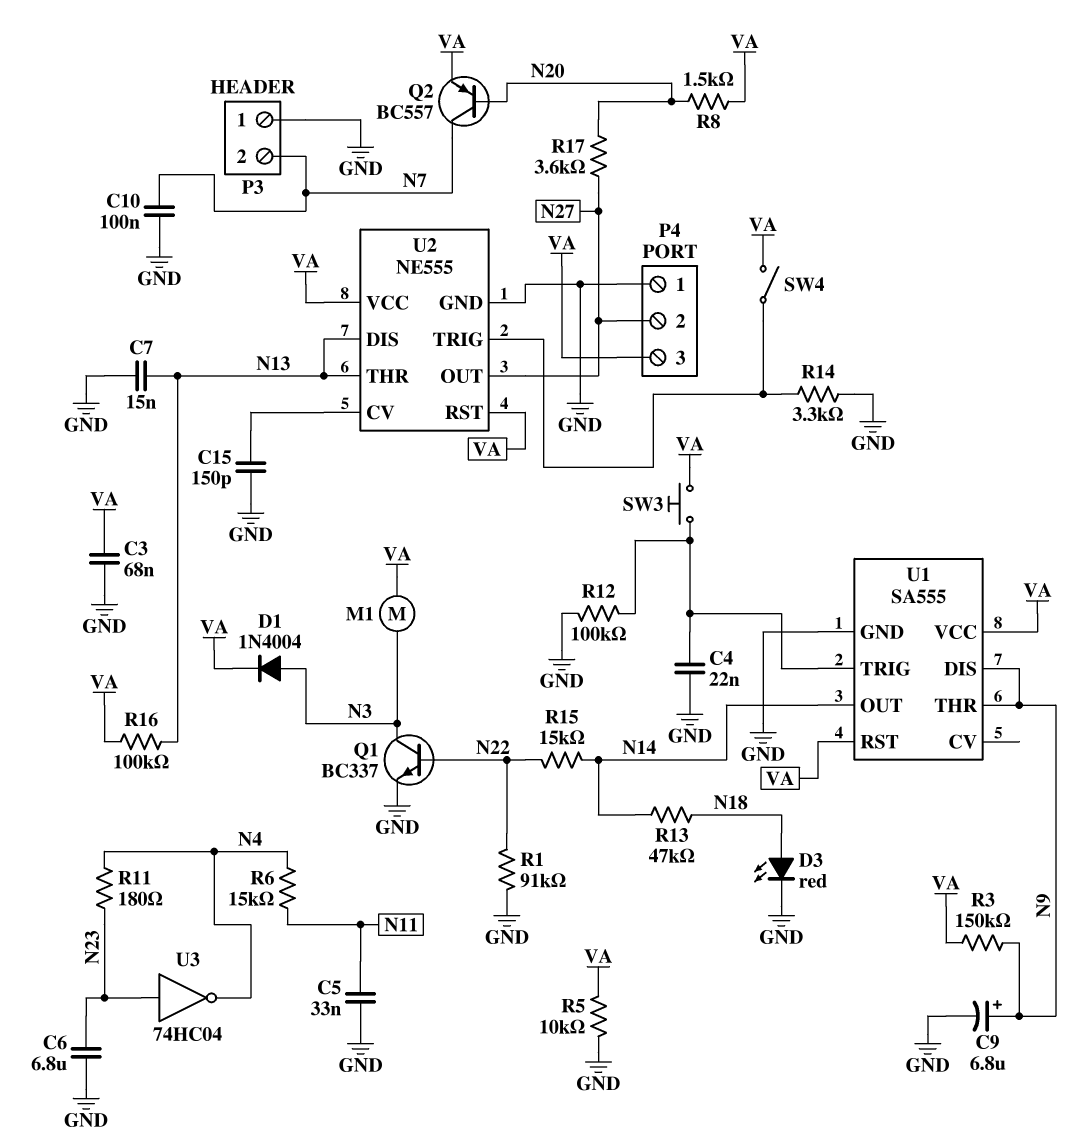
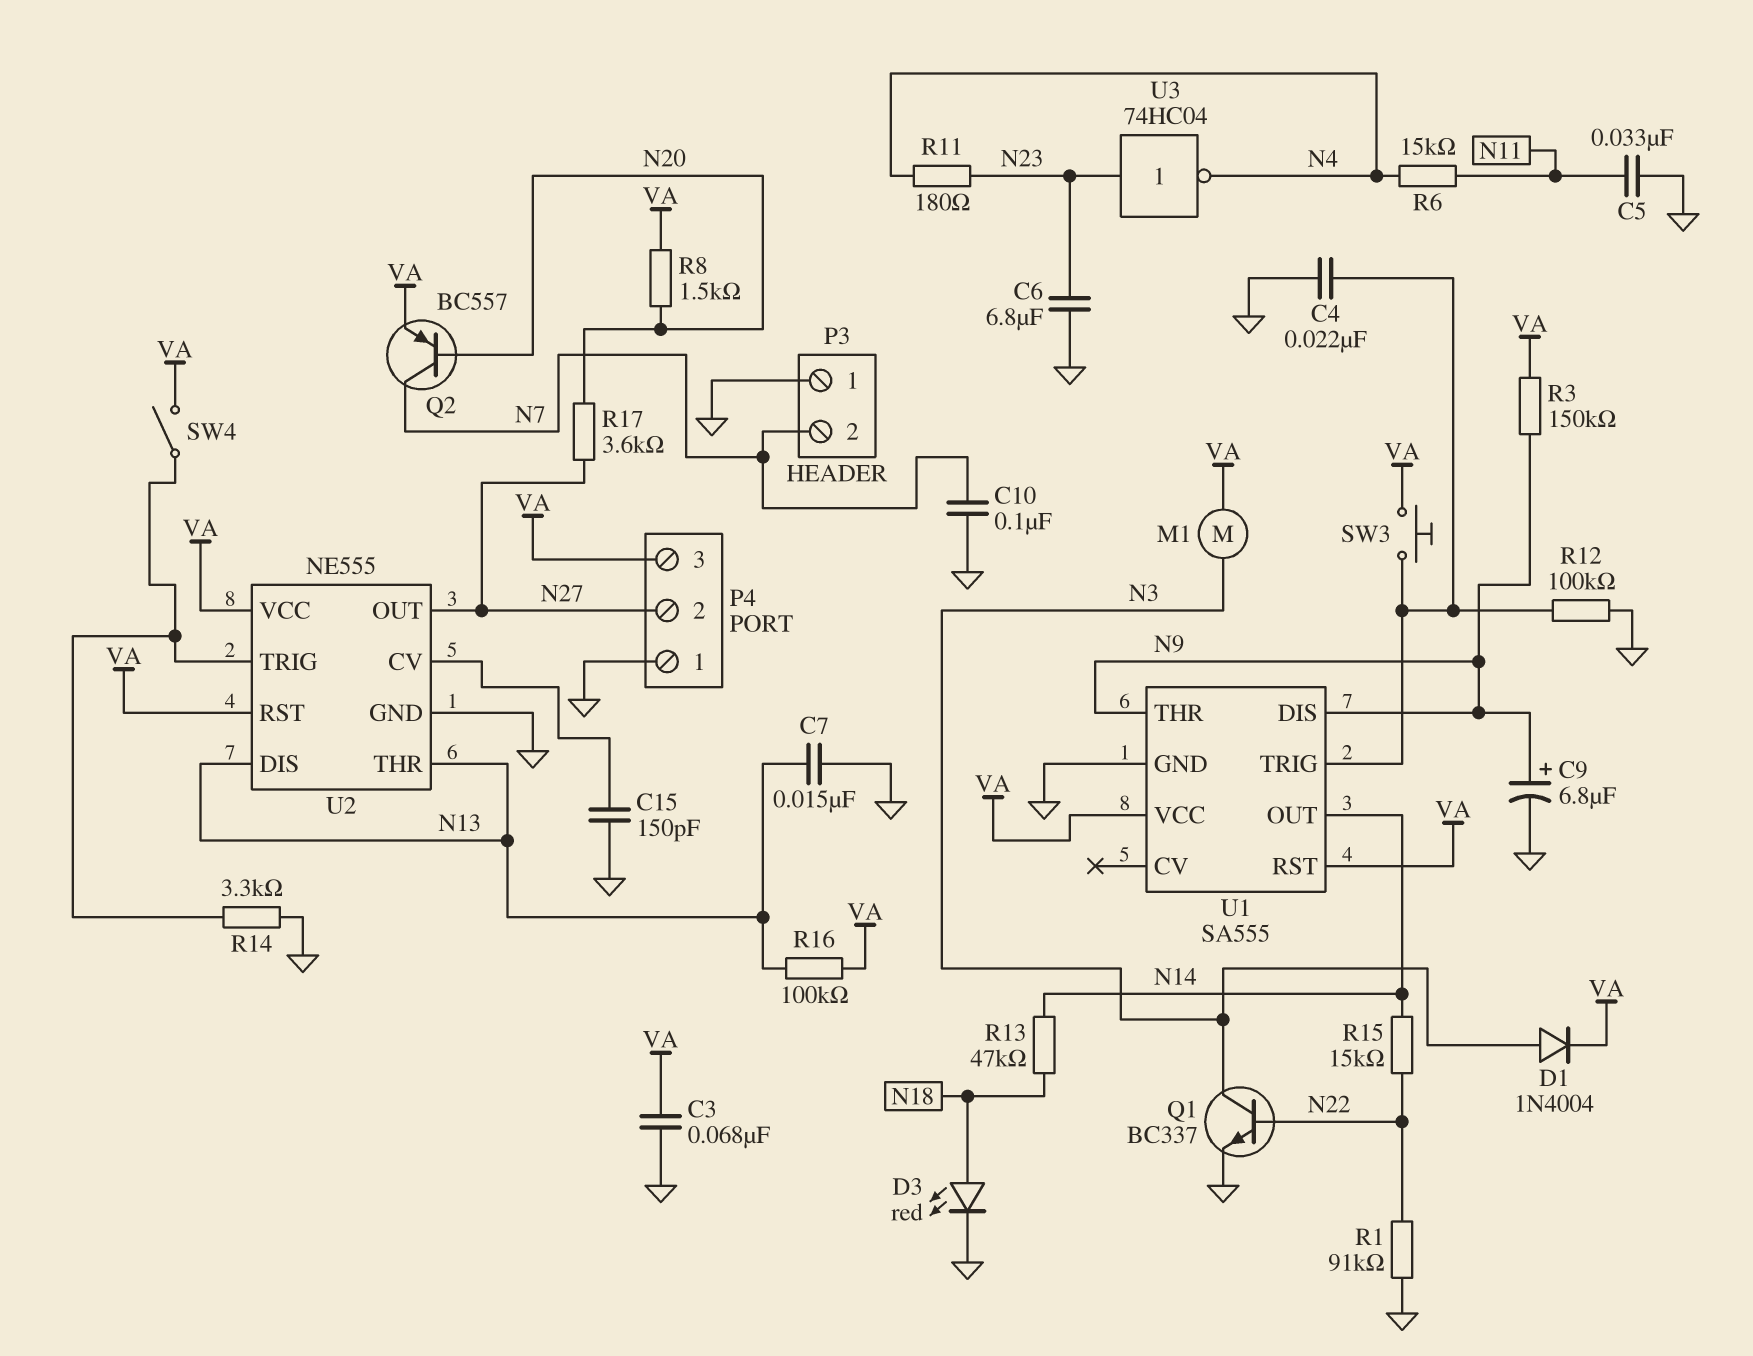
R5: 10k (GND, VA) -> none

